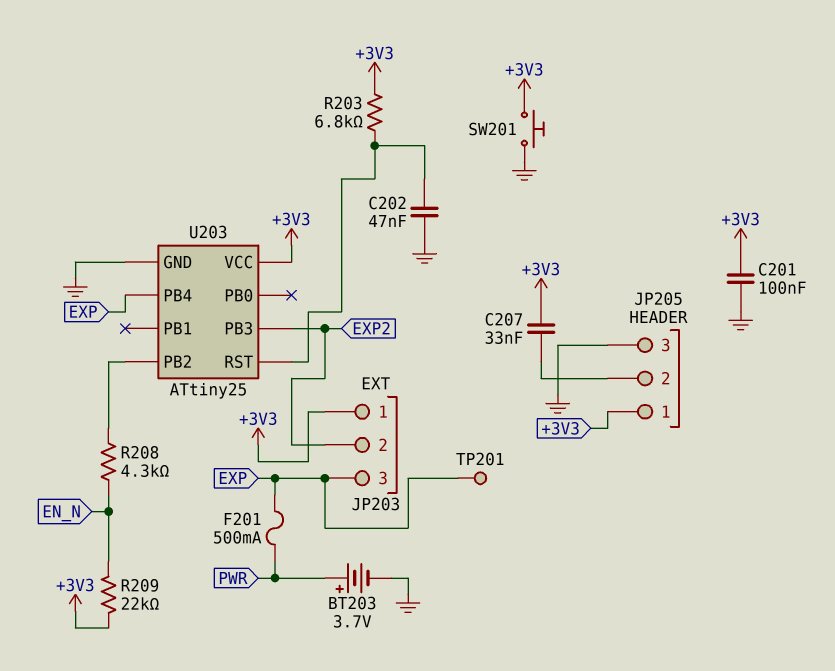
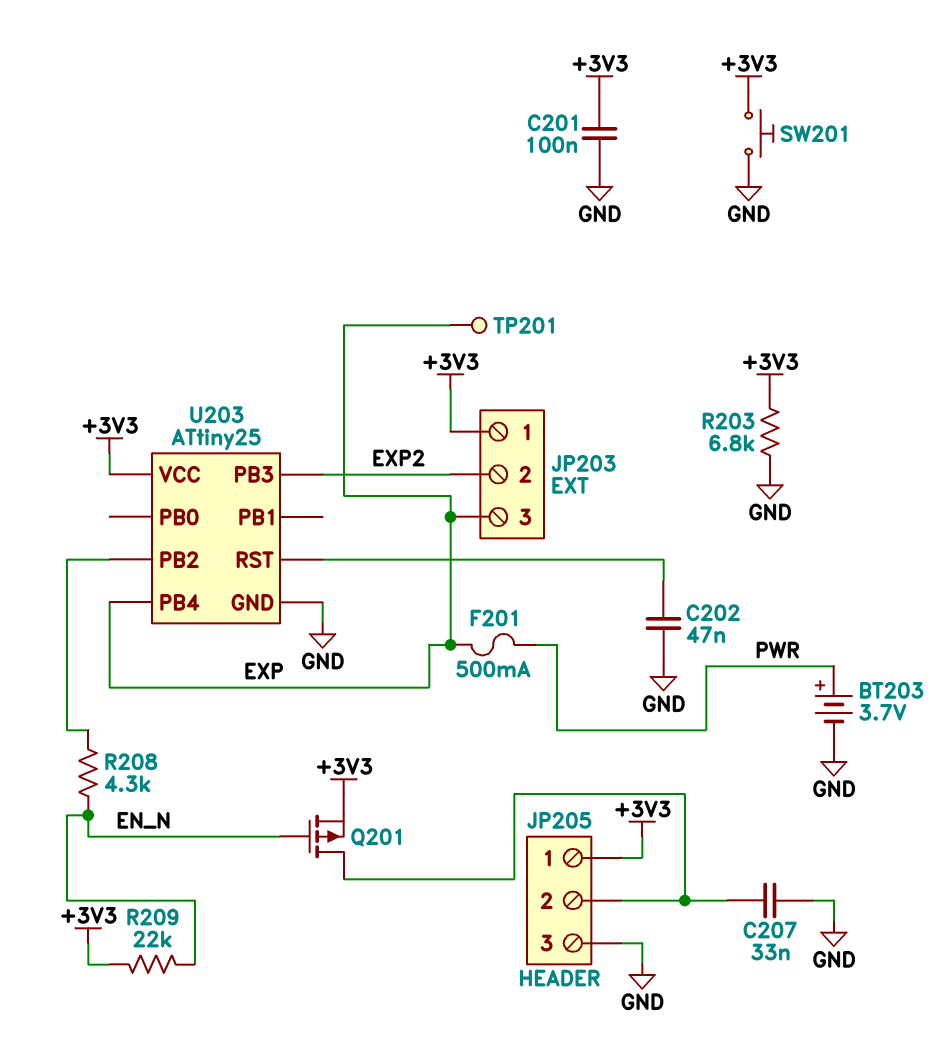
C207: 33nF (+3V3, JP205/2) -> 33nF (GND, JP205/2)
Q201: none -> PMOS (G EN_N, D JP205/2, S +3V3)
R203: 6.8k (+3V3, U203/RST) -> 6.8k (+3V3, GND)

